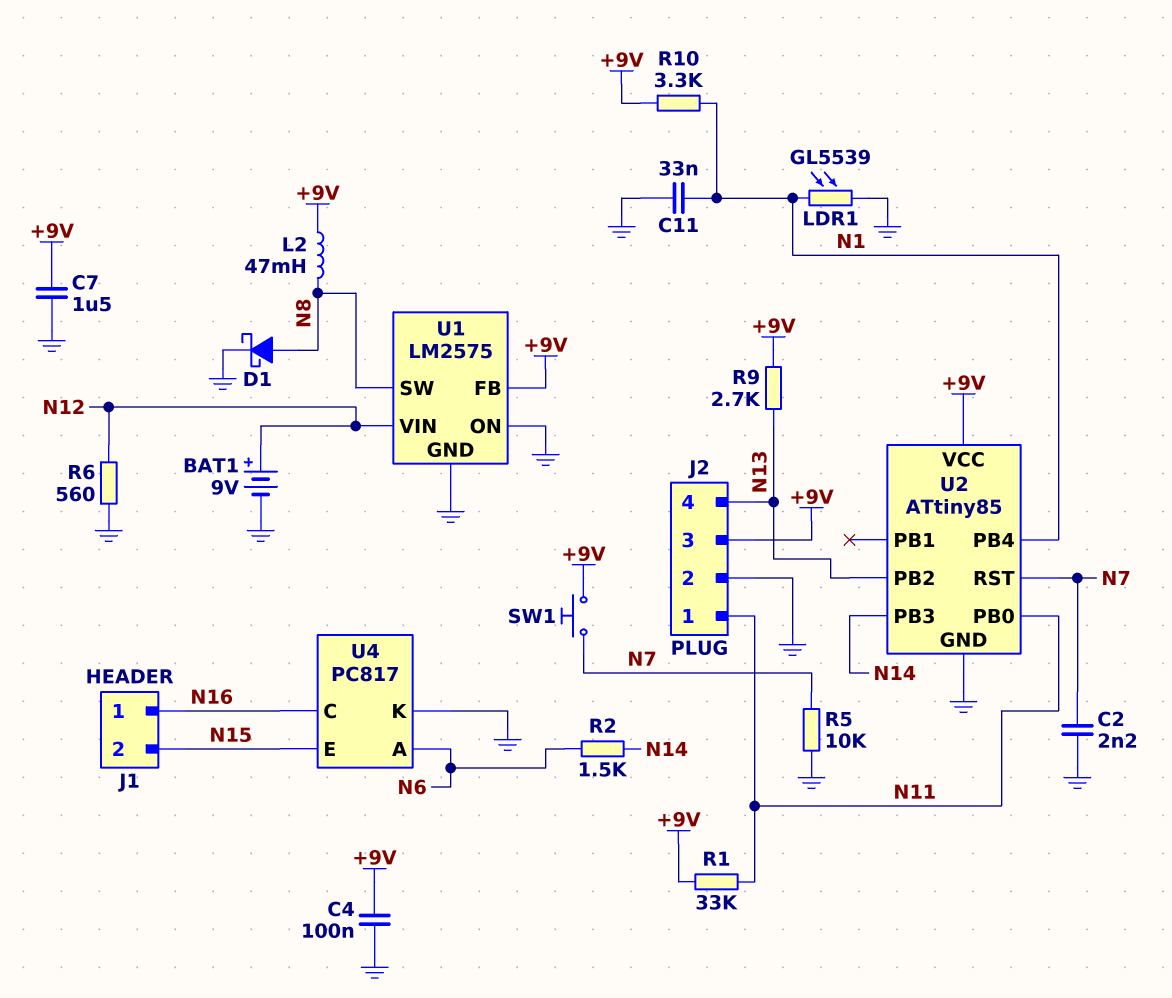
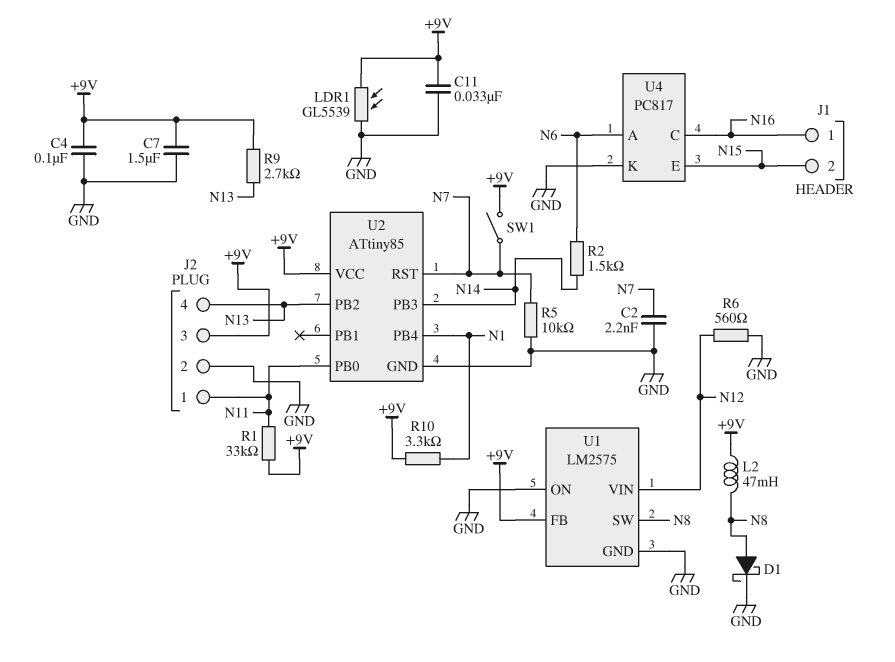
BAT1: 9V (plus N12, minus GND) -> none
C11: 33nF (GND, N1) -> 33nF (+9V, GND)
LDR1: GL5539 (GND, N1) -> GL5539 (+9V, GND)
SW1: button (+9V, N7) -> switch (+9V, N7)

